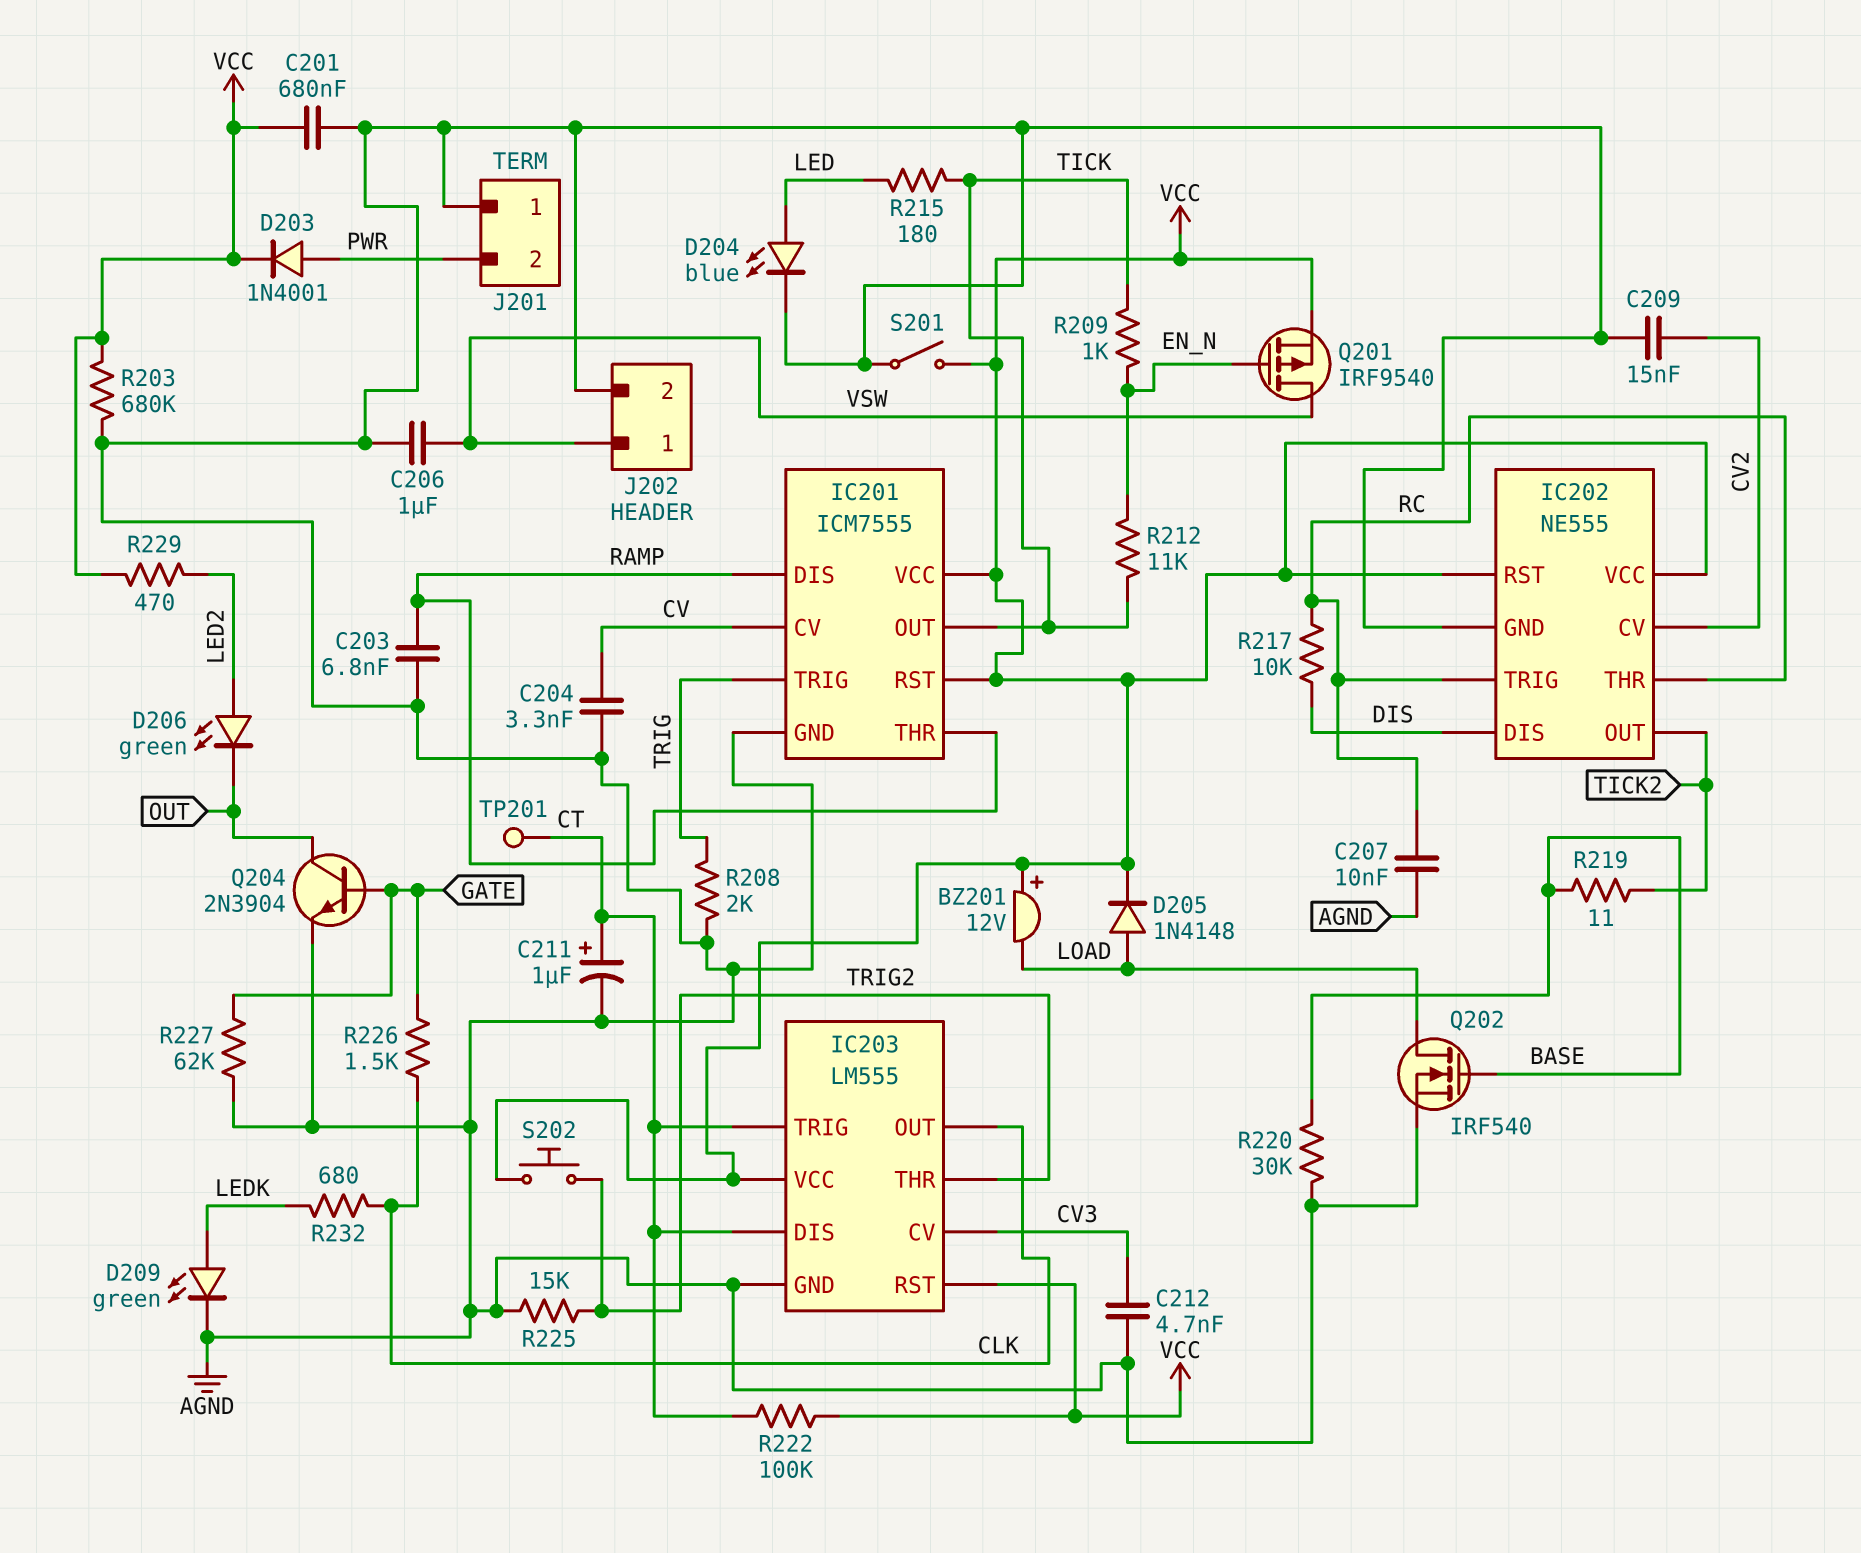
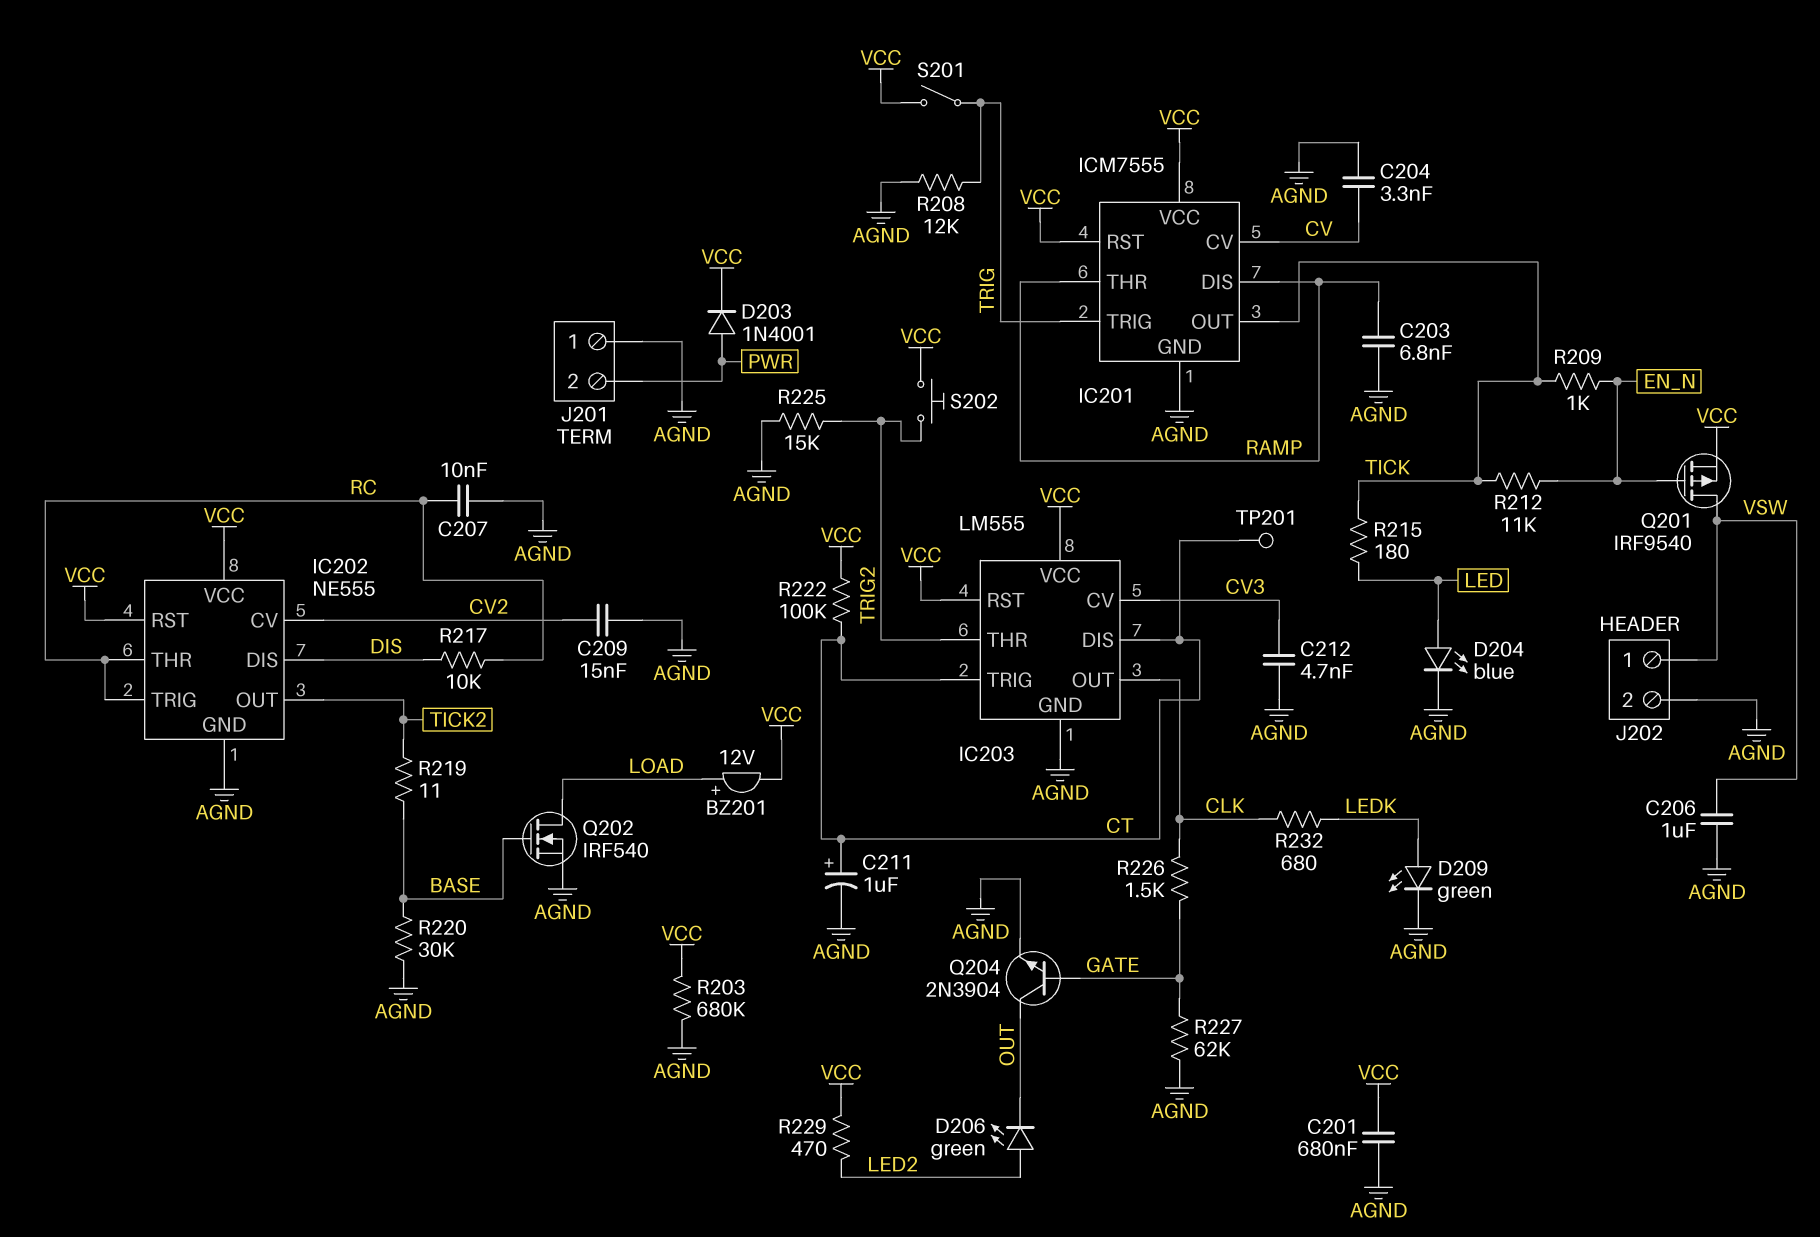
BZ201: buzzer 12V (plus VCC, minus LOAD) -> buzzer 12V (plus LOAD, minus VCC)
D205: diode 1N4148 (A LOAD, K VCC) -> none
R208: 2k (AGND, TRIG) -> 12k (AGND, TRIG)
S201: switch (AGND, VCC) -> switch (TRIG, VCC)

